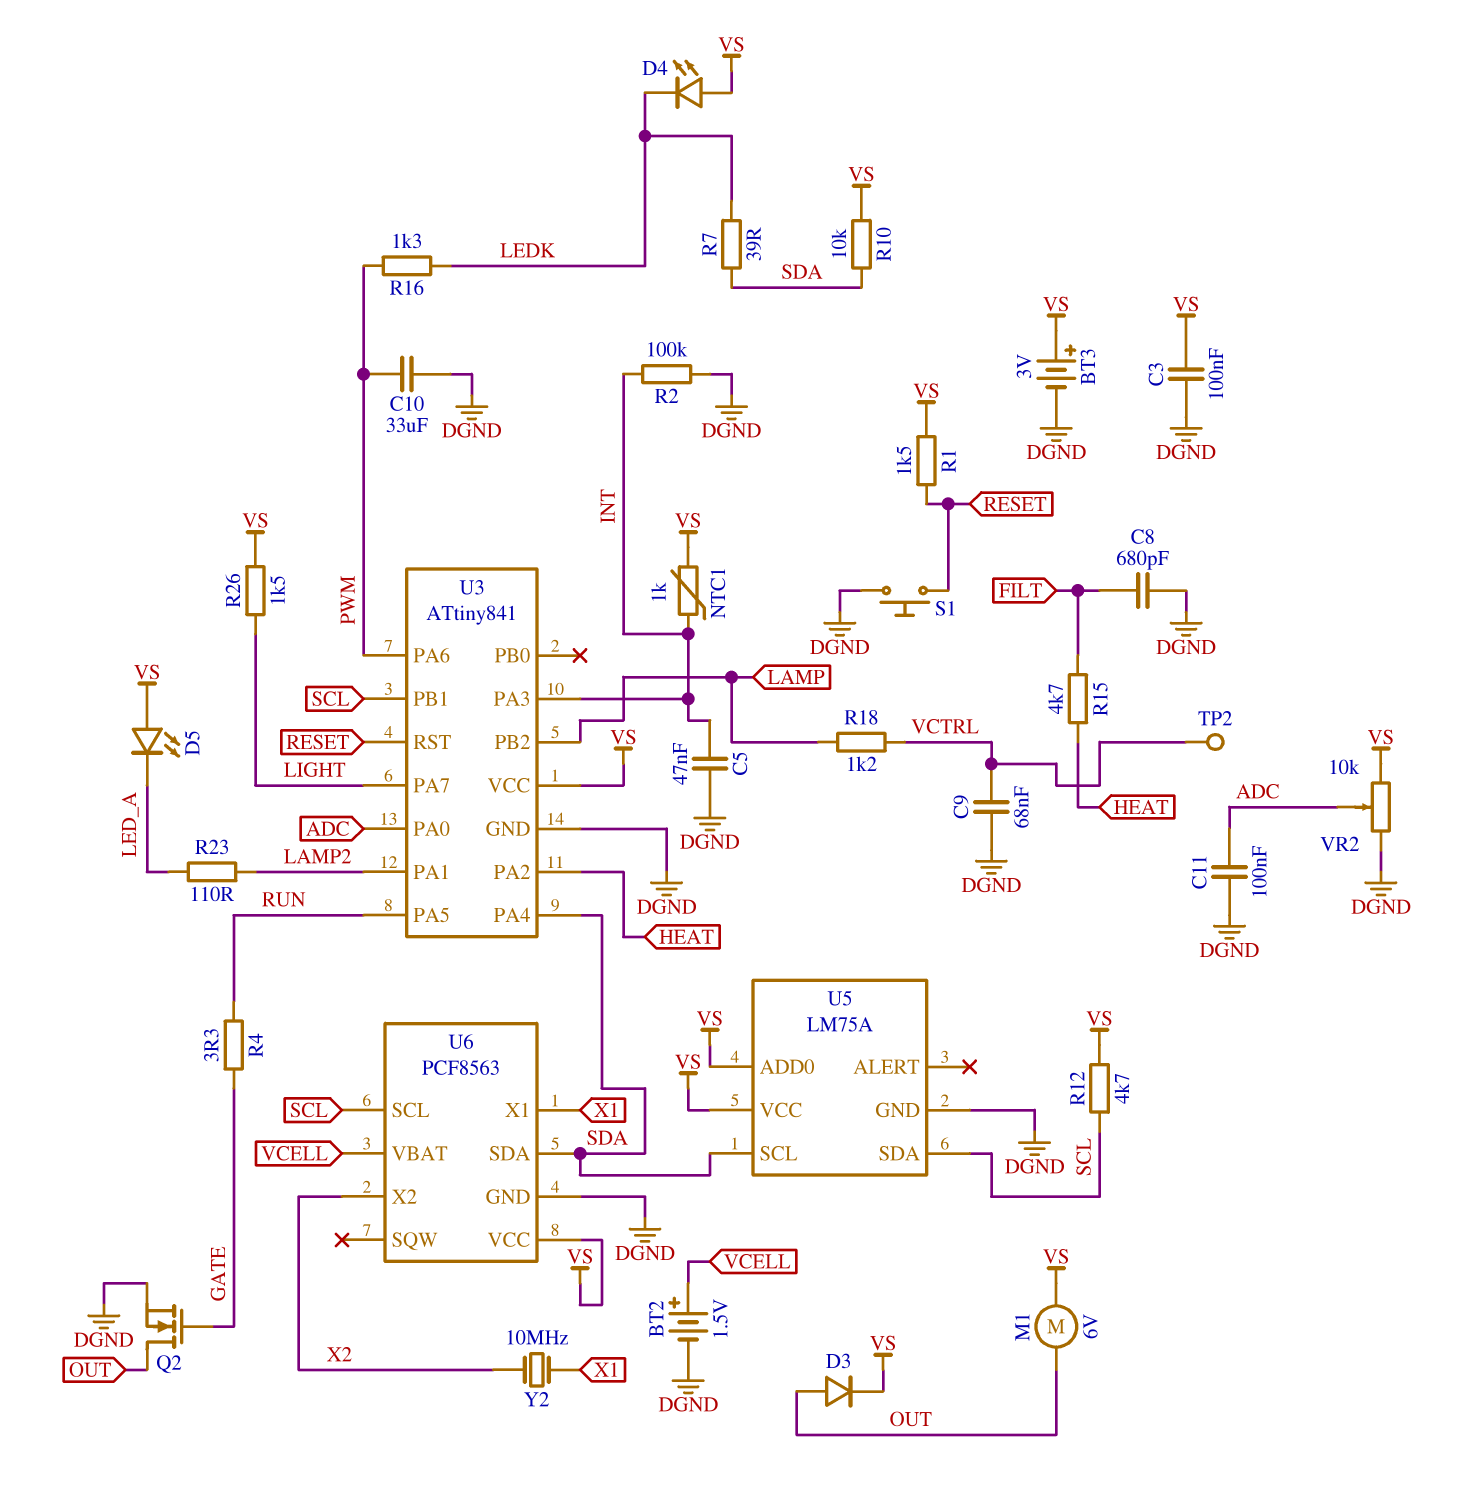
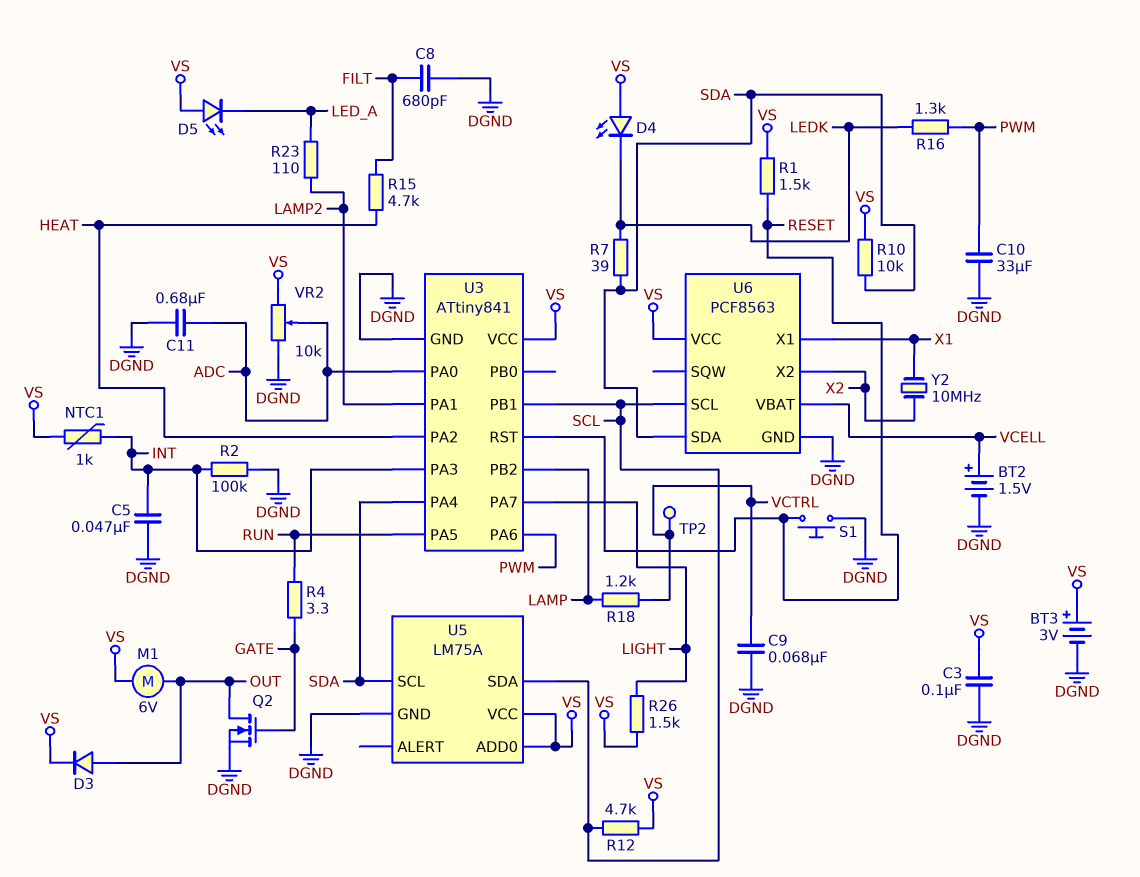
C11: 100nF (ADC, DGND) -> 680nF (ADC, DGND)

